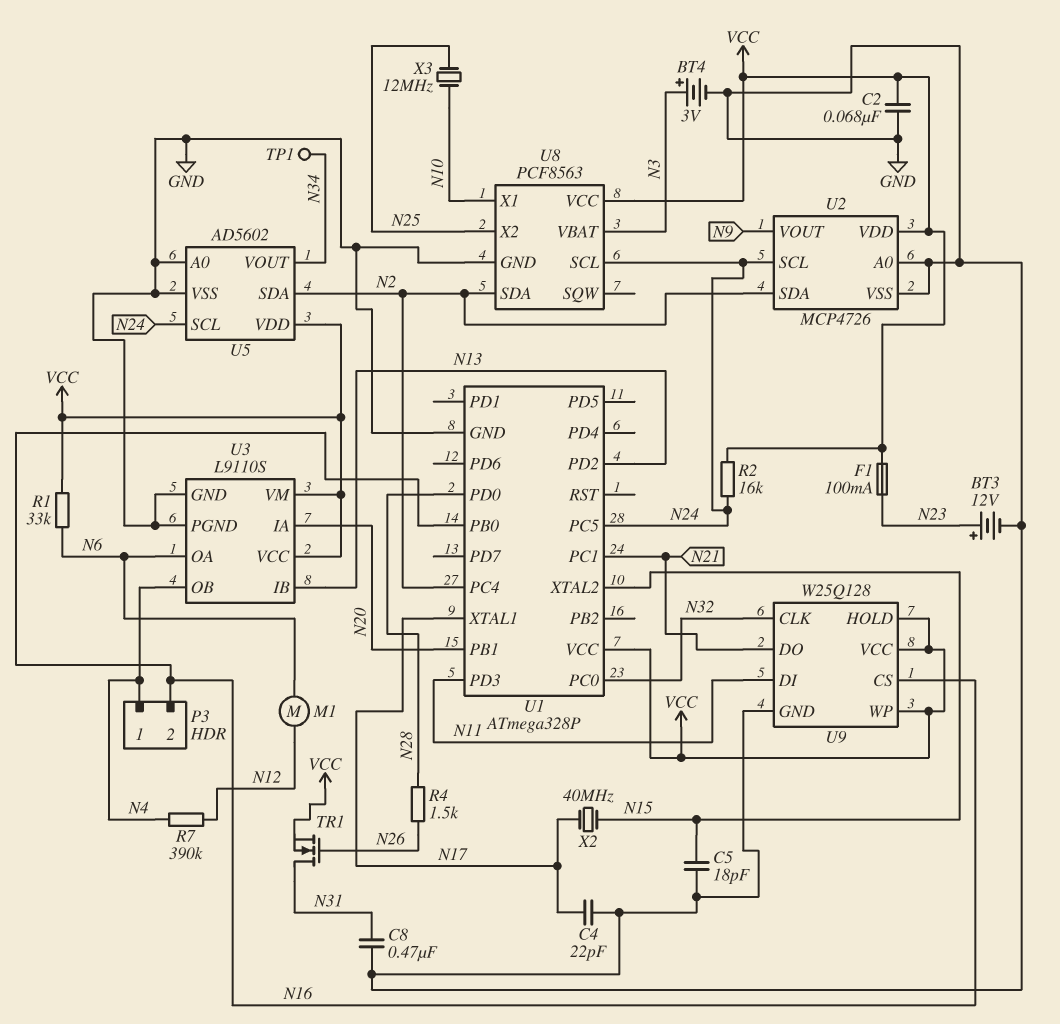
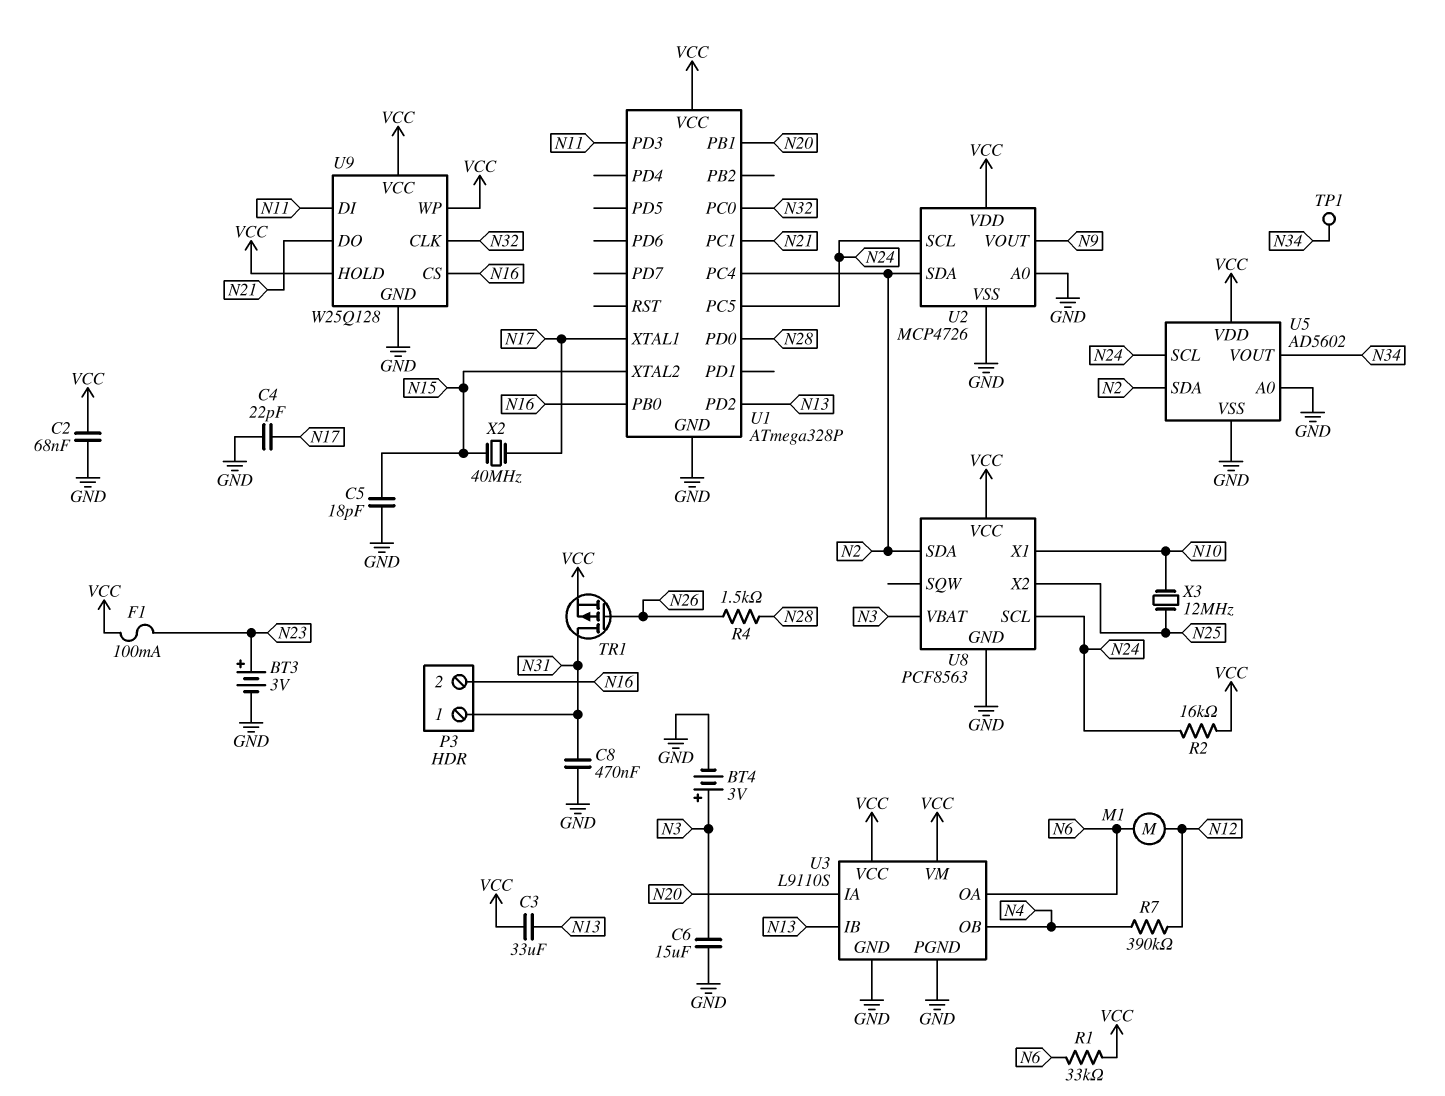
BT3: 12V (plus N23, minus GND) -> 3V (plus N23, minus GND)
C3: none -> 33uF (N13, VCC)
C6: none -> 15uF (GND, N3)
P3 pin 1: N4 -> N31
TR1: NMOS (G N26, D N31, S VCC) -> PMOS (G N26, D N31, S VCC)

